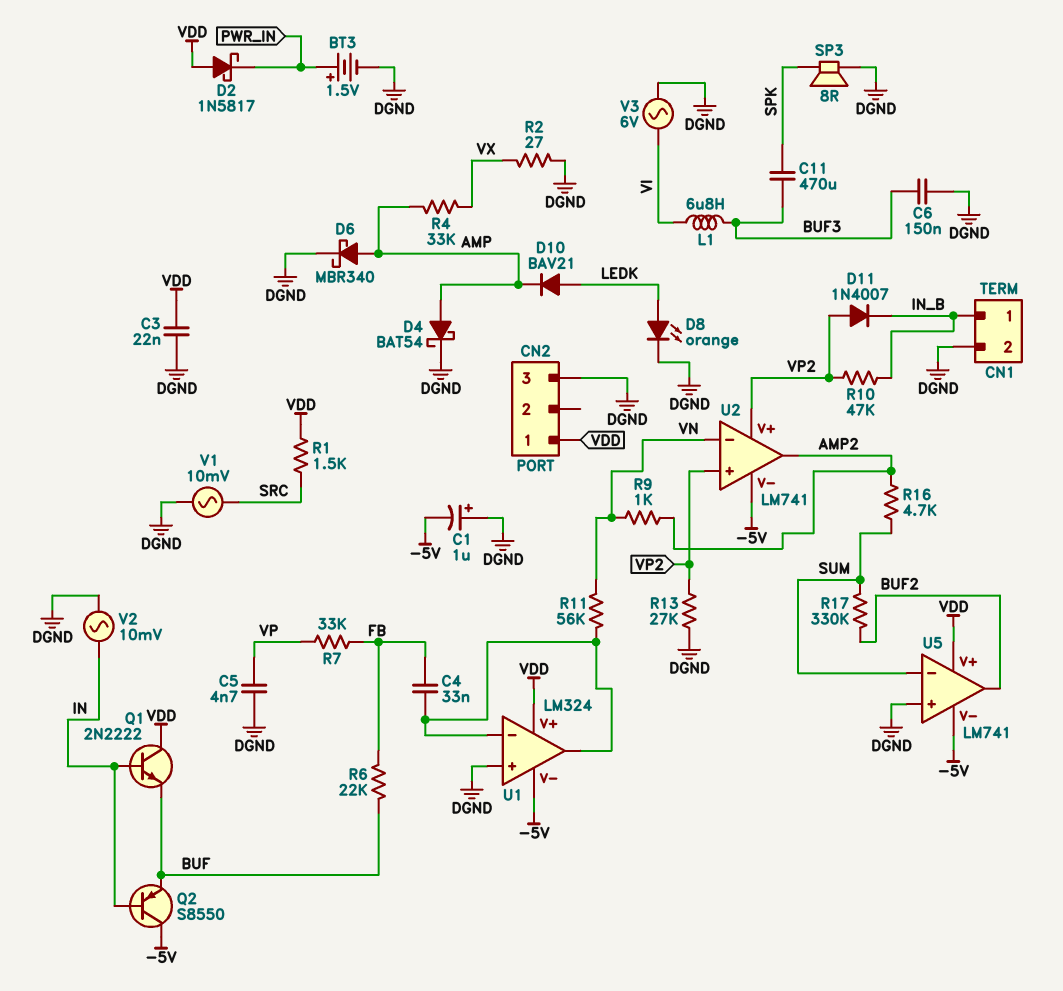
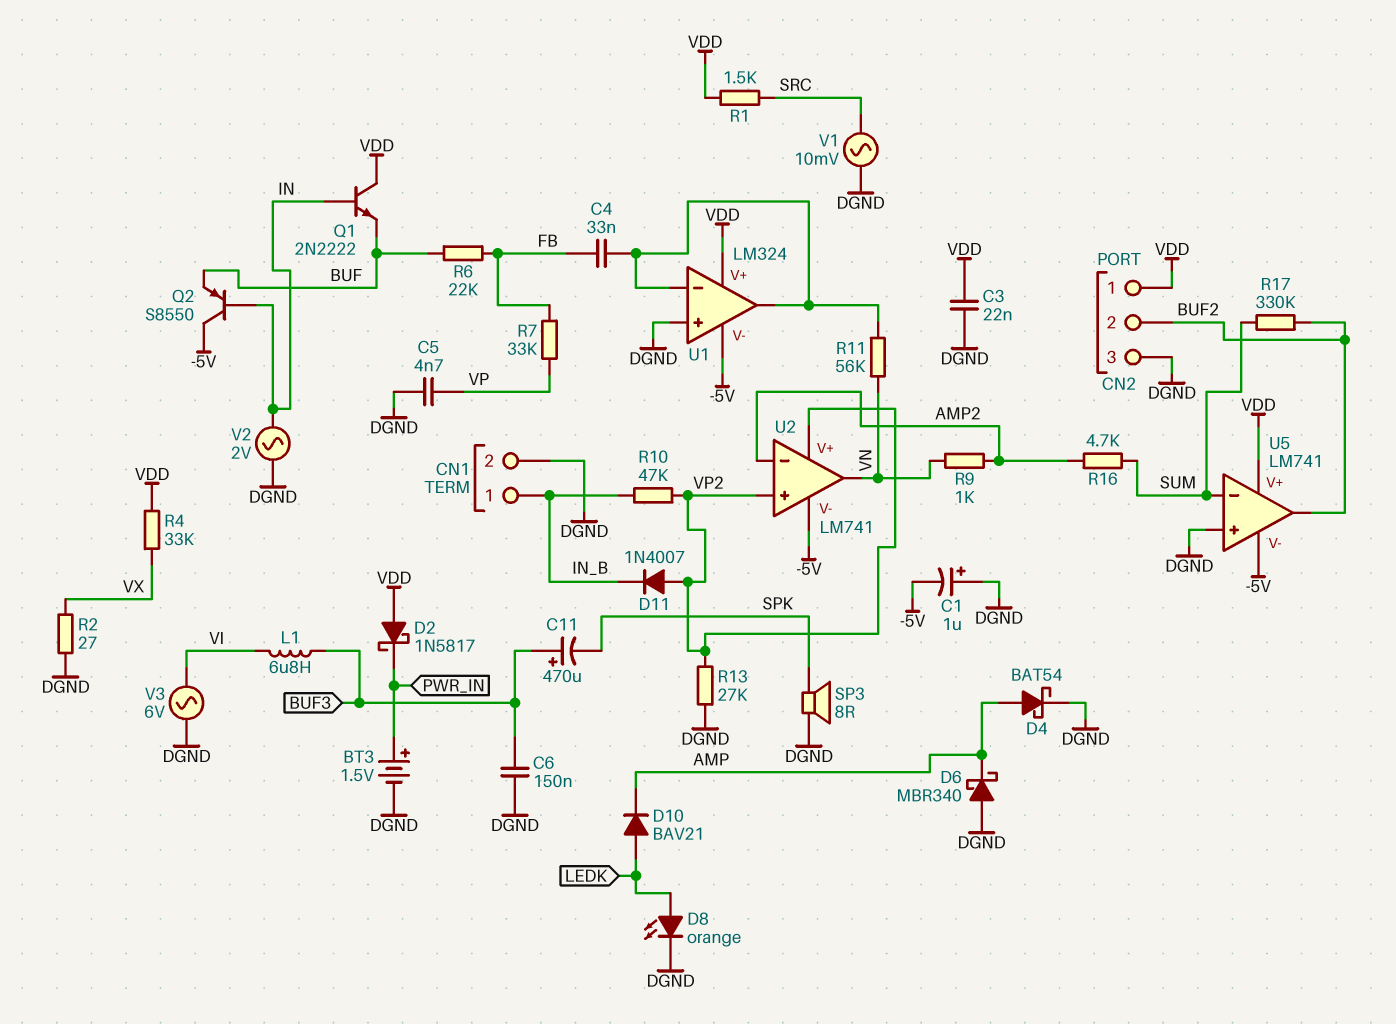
C11: 470uF (BUF3, SPK) -> 470uF (plus BUF3, minus SPK)
CN2 pin 2: none -> BUF2
D6: schottky MBR340 (A AMP, K DGND) -> schottky MBR340 (A DGND, K AMP)
R4: 33k (AMP, VX) -> 33k (VDD, VX)
U2 pin in-: VN -> AMP2
U2 pin out: AMP2 -> VN
V2: AC 10mV (DGND, IN) -> AC 2V (DGND, IN)

